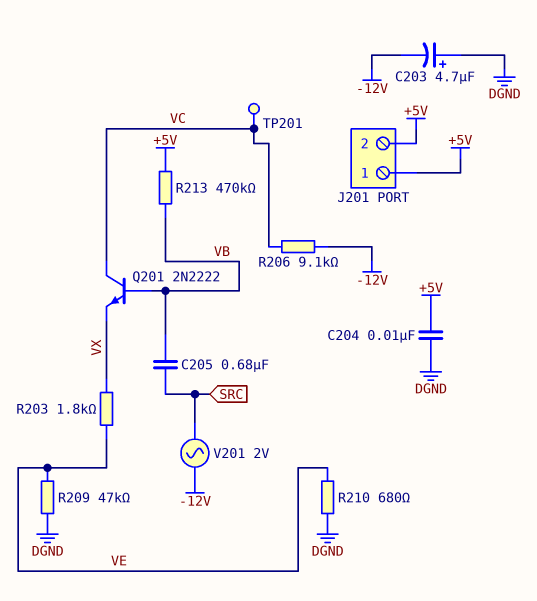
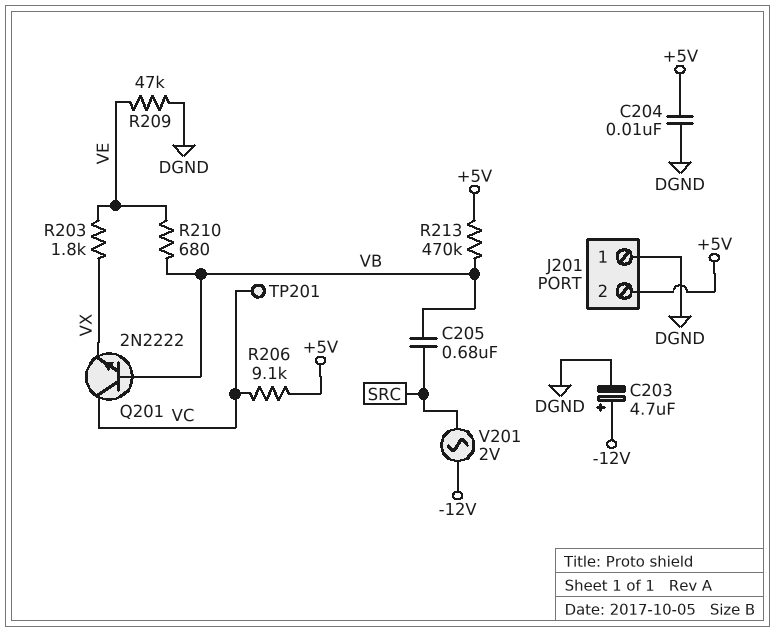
C203: 4.7uF (plus DGND, minus -12V) -> 4.7uF (plus -12V, minus DGND)
J201 pin 1: +5V -> DGND
R206: 9.1k (-12V, VC) -> 9.1k (+5V, VC)
R210: 680 (DGND, VE) -> 680 (VB, VE)

